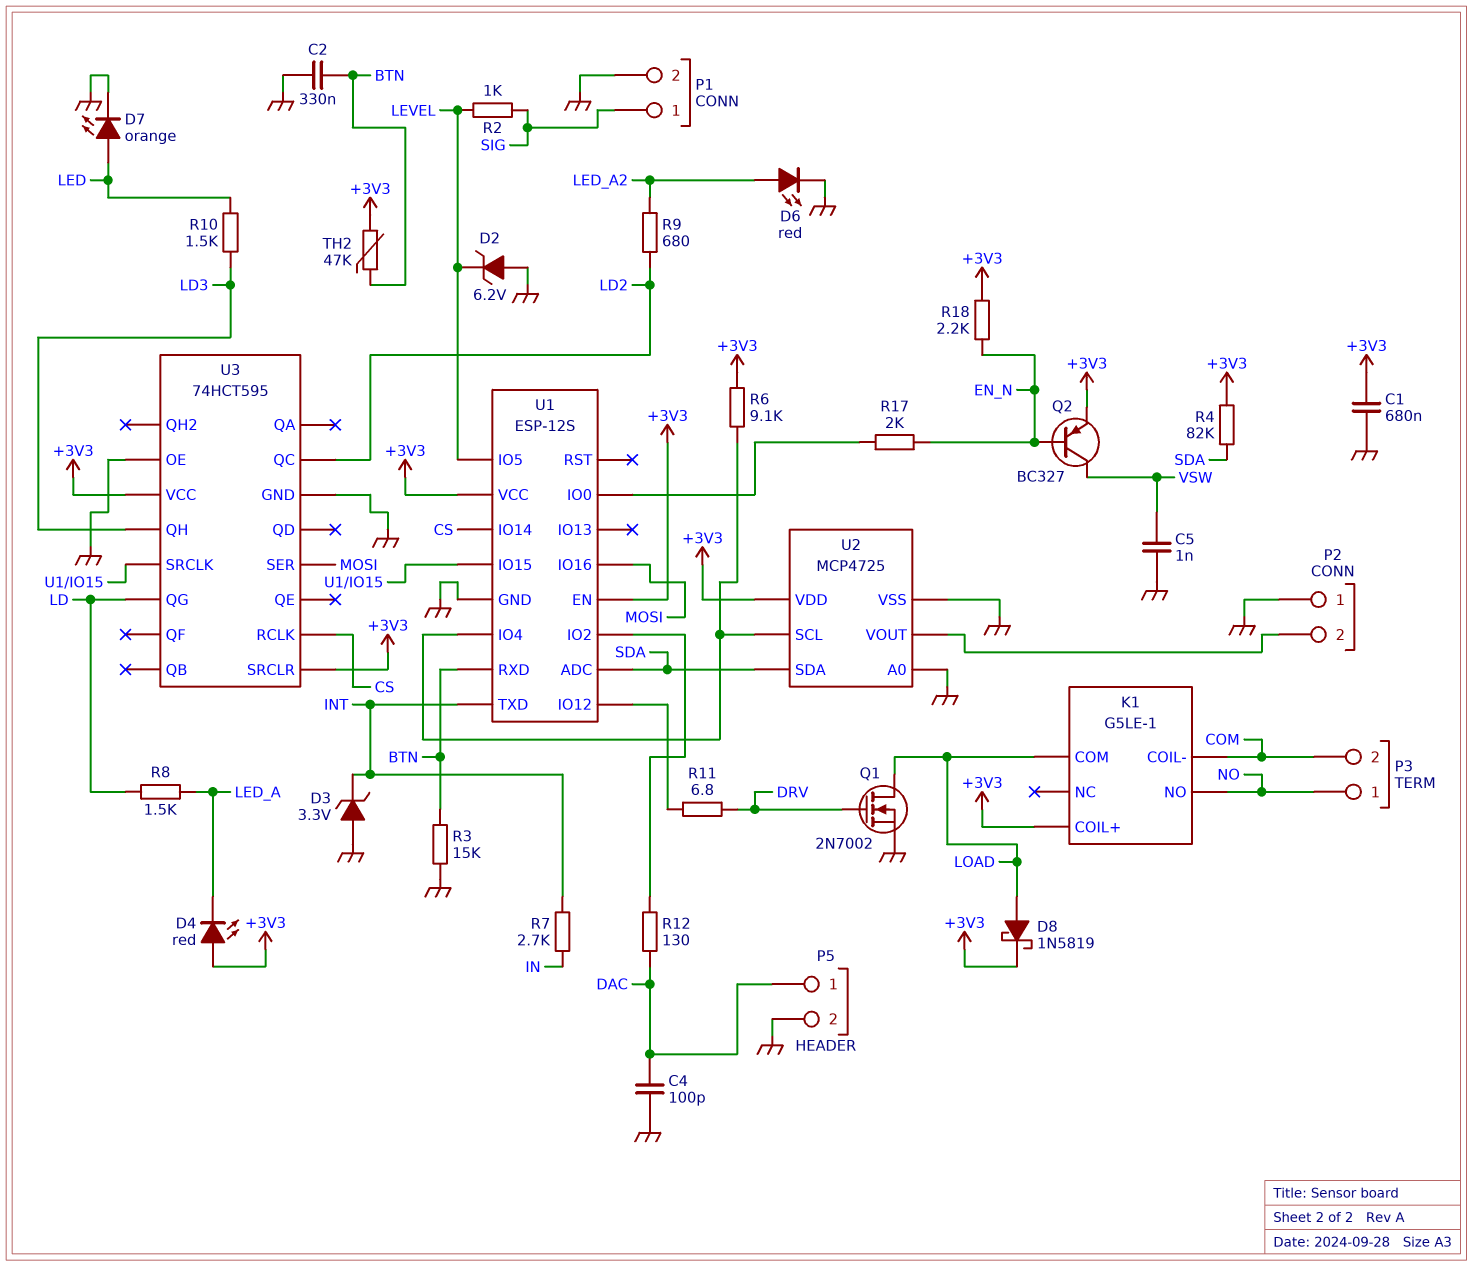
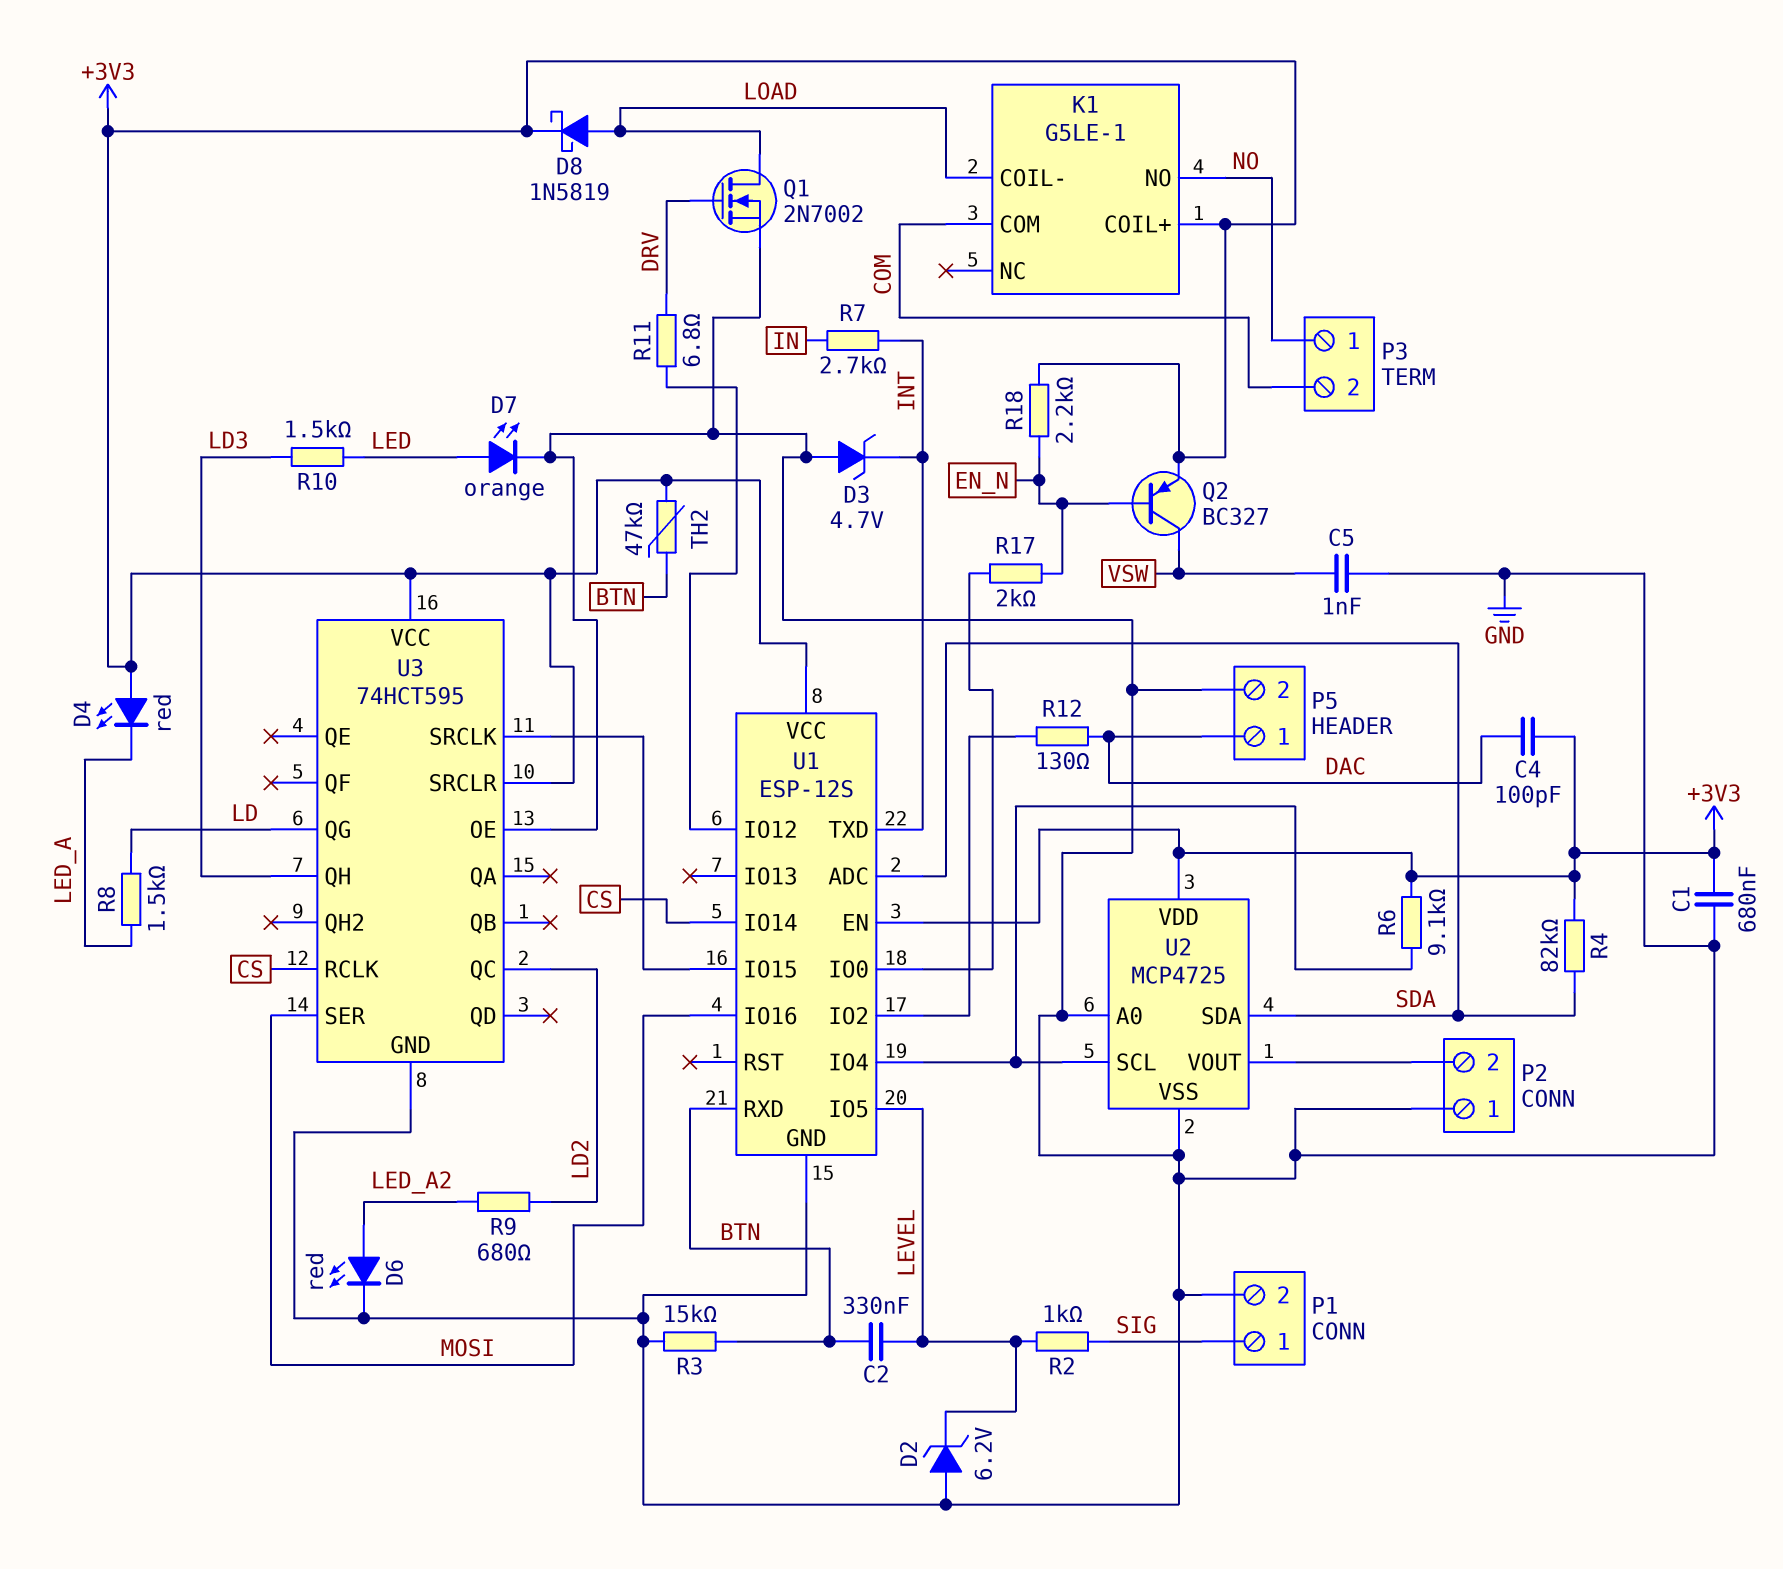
C2: 330nF (BTN, GND) -> 330nF (BTN, LEVEL)
C4: 100pF (DAC, GND) -> 100pF (+3V3, DAC)
D3: zener 3.3V (A GND, K INT) -> zener 4.7V (A GND, K INT)
K1 pin COIL-: COM -> LOAD
K1 pin COM: LOAD -> COM

